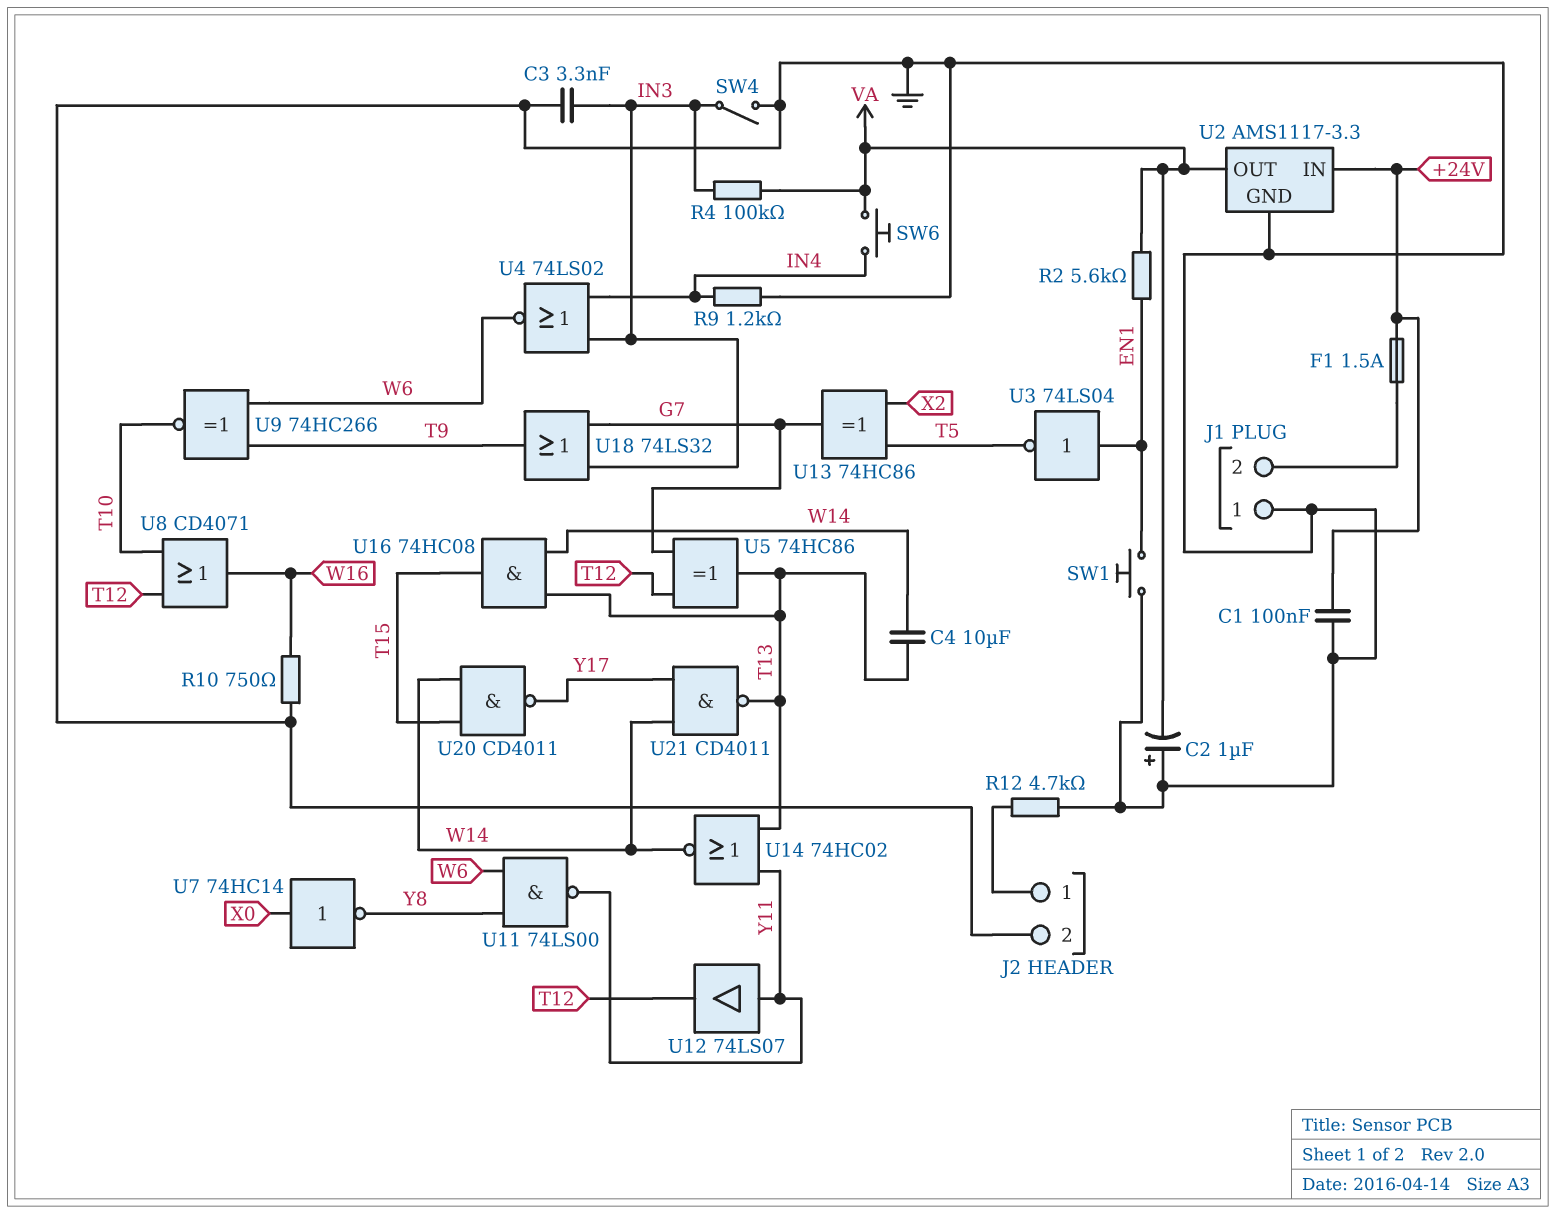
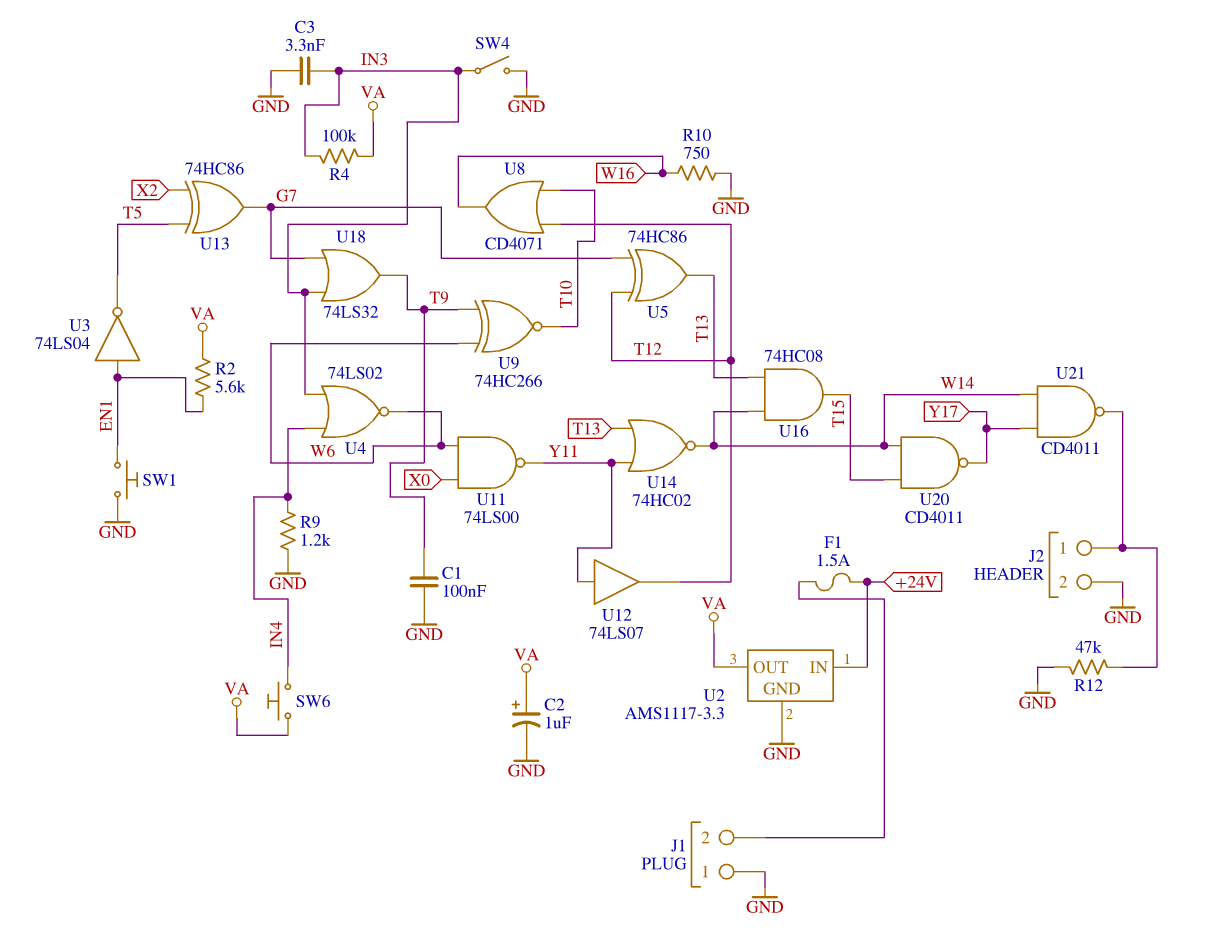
C1: 100nF (+24V, GND) -> 100nF (GND, T9)
C2: 1uF (plus GND, minus VA) -> 1uF (plus VA, minus GND)
C4: 10uF (T13, W14) -> none
R12: 4.7k (GND, J2/1) -> 47k (GND, J2/1)
U7: NOT 74HC14 (in X0, out Y8) -> none
U11: NAND 74LS00 (in W6, in Y8, out Y11) -> NAND 74LS00 (in W6, in X0, out Y11)
U21: NAND CD4011 (in W14, in Y17, out T13) -> NAND CD4011 (in W14, in Y17, out J2/1)

